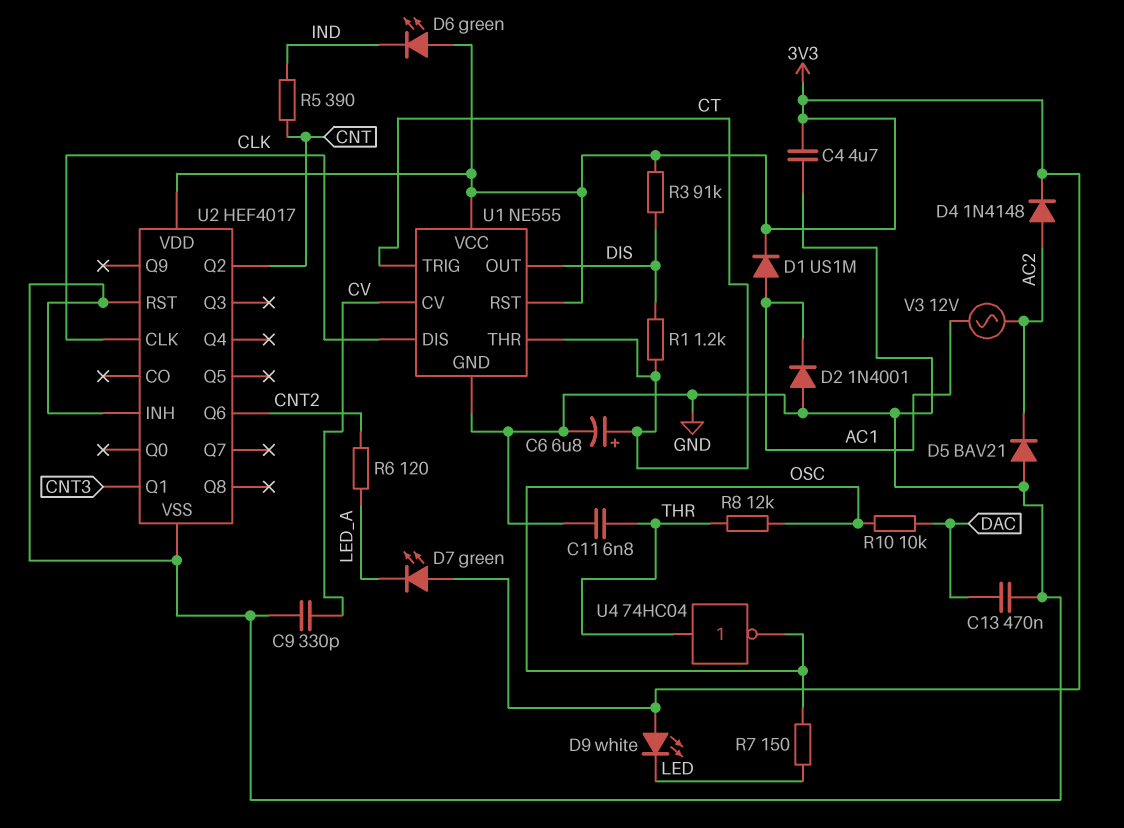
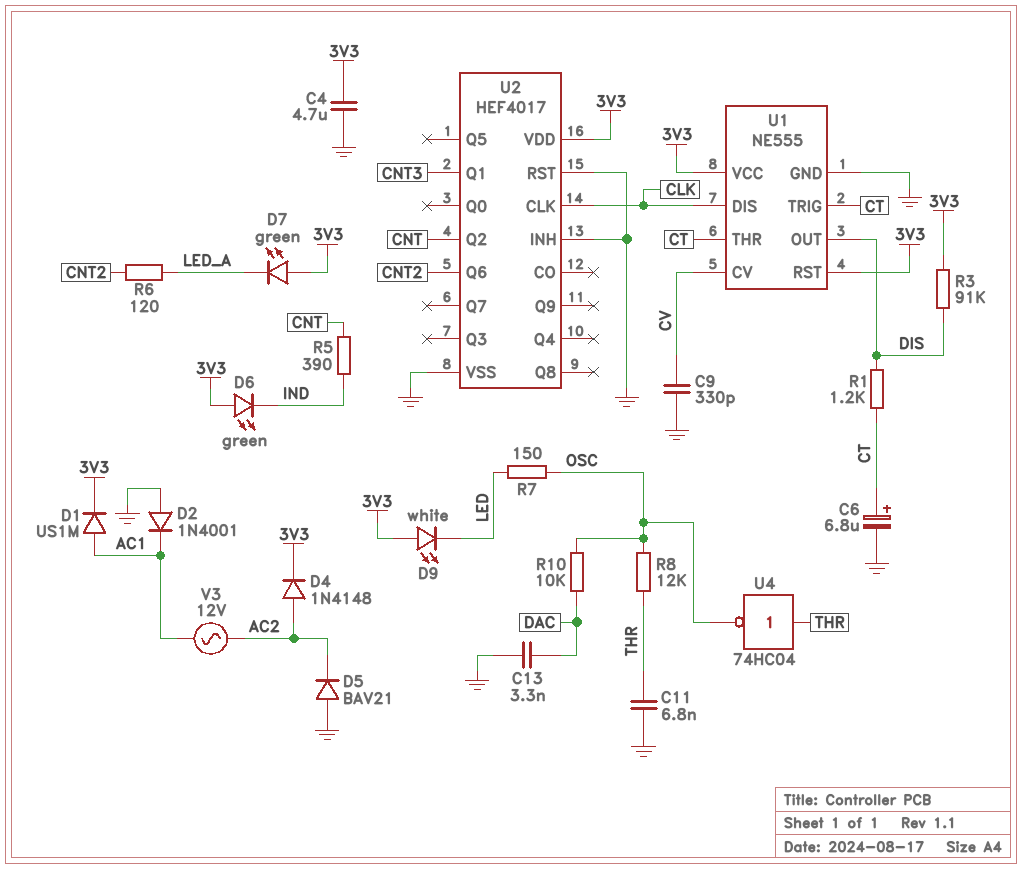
C13: 470nF (DAC, GND) -> 3.3nF (DAC, GND)

